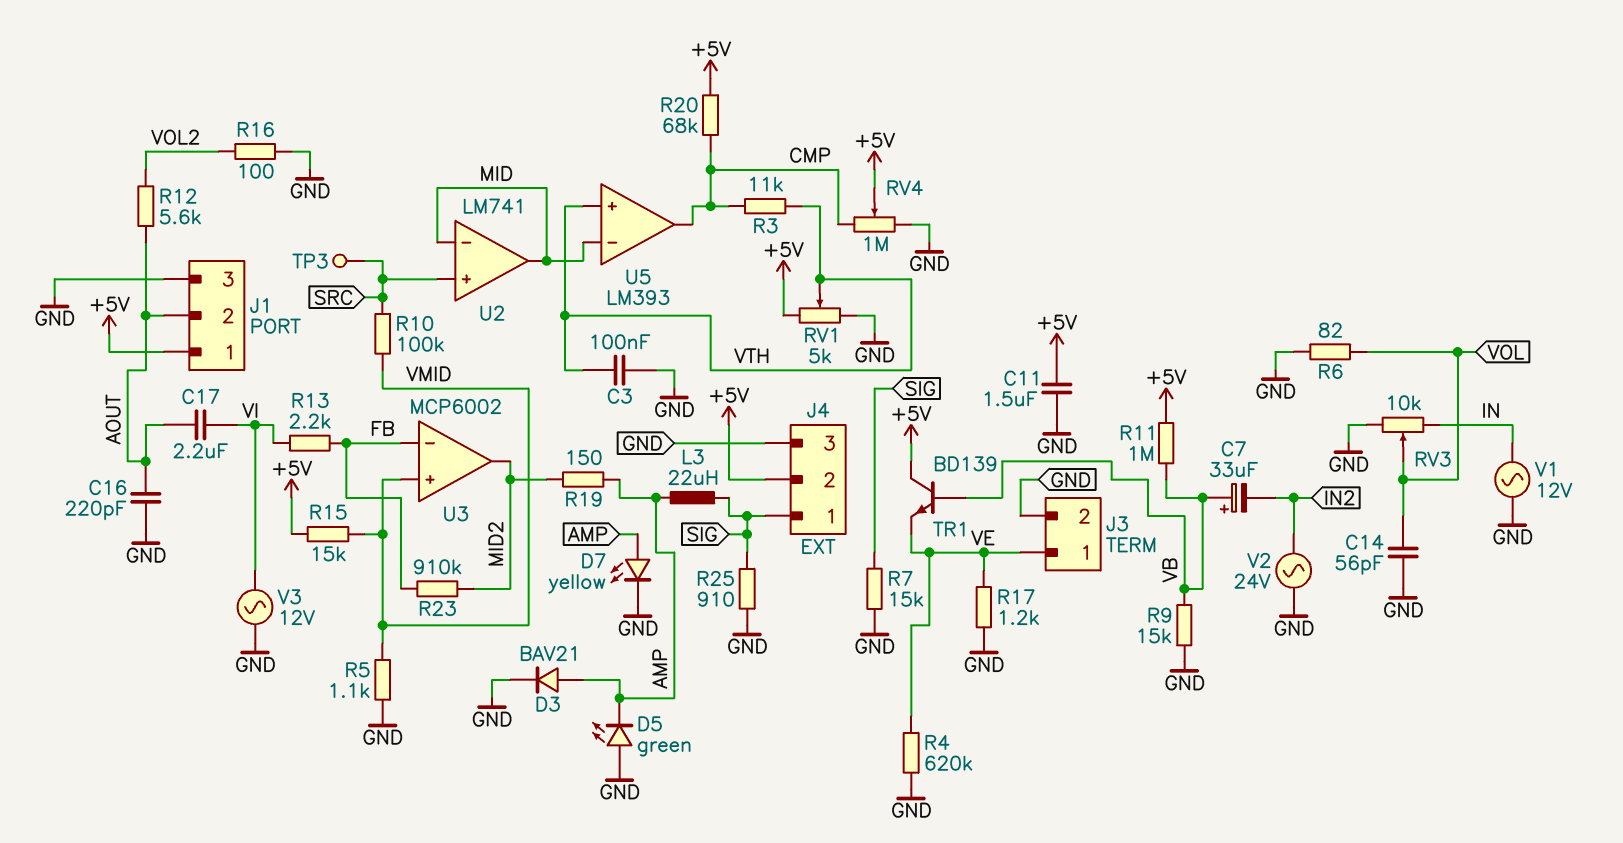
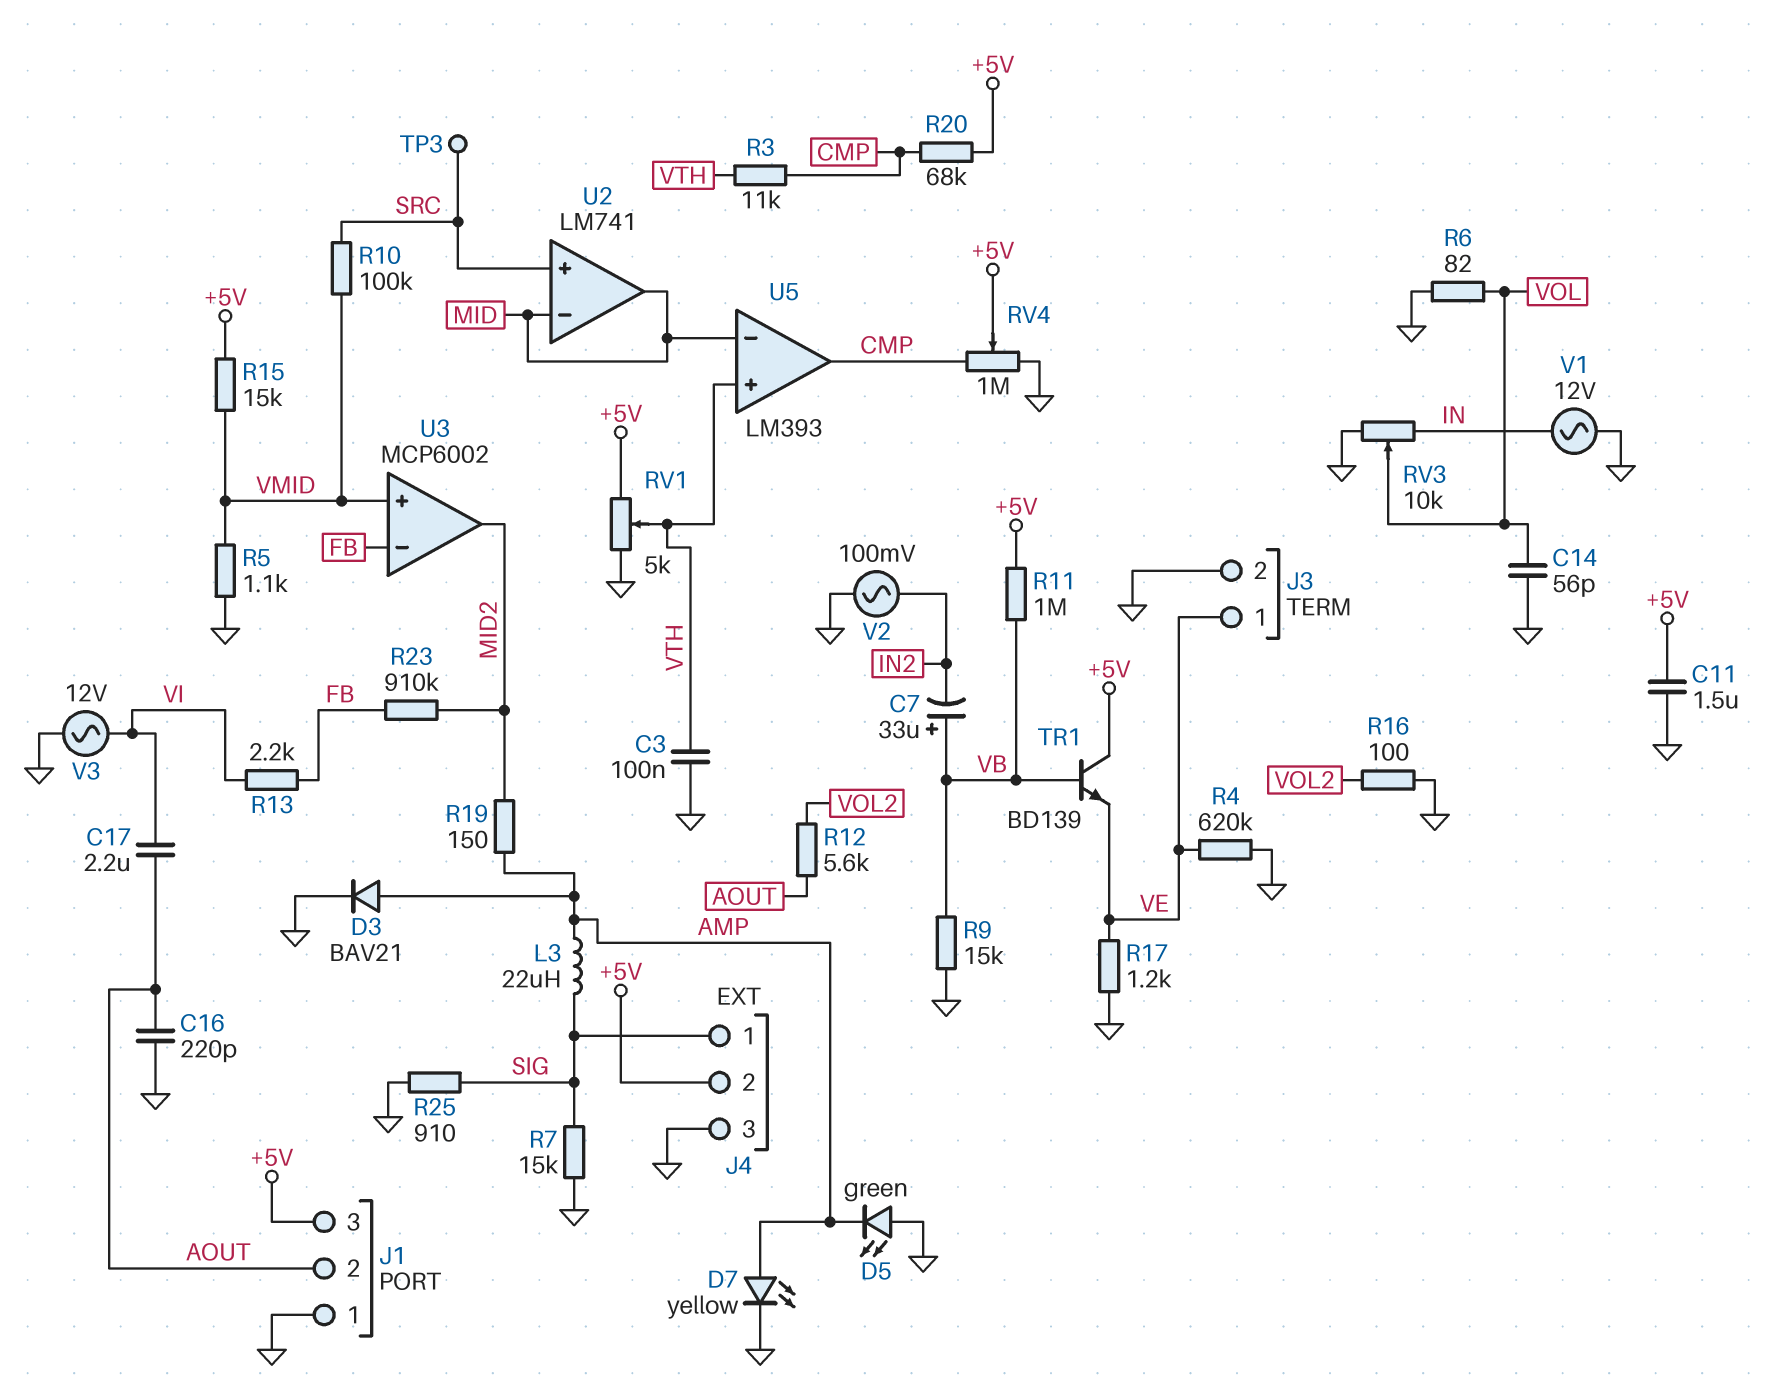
J1 pin 1: +5V -> GND
J1 pin 3: GND -> +5V
V2: AC 24V (GND, IN2) -> AC 100mV (GND, IN2)

